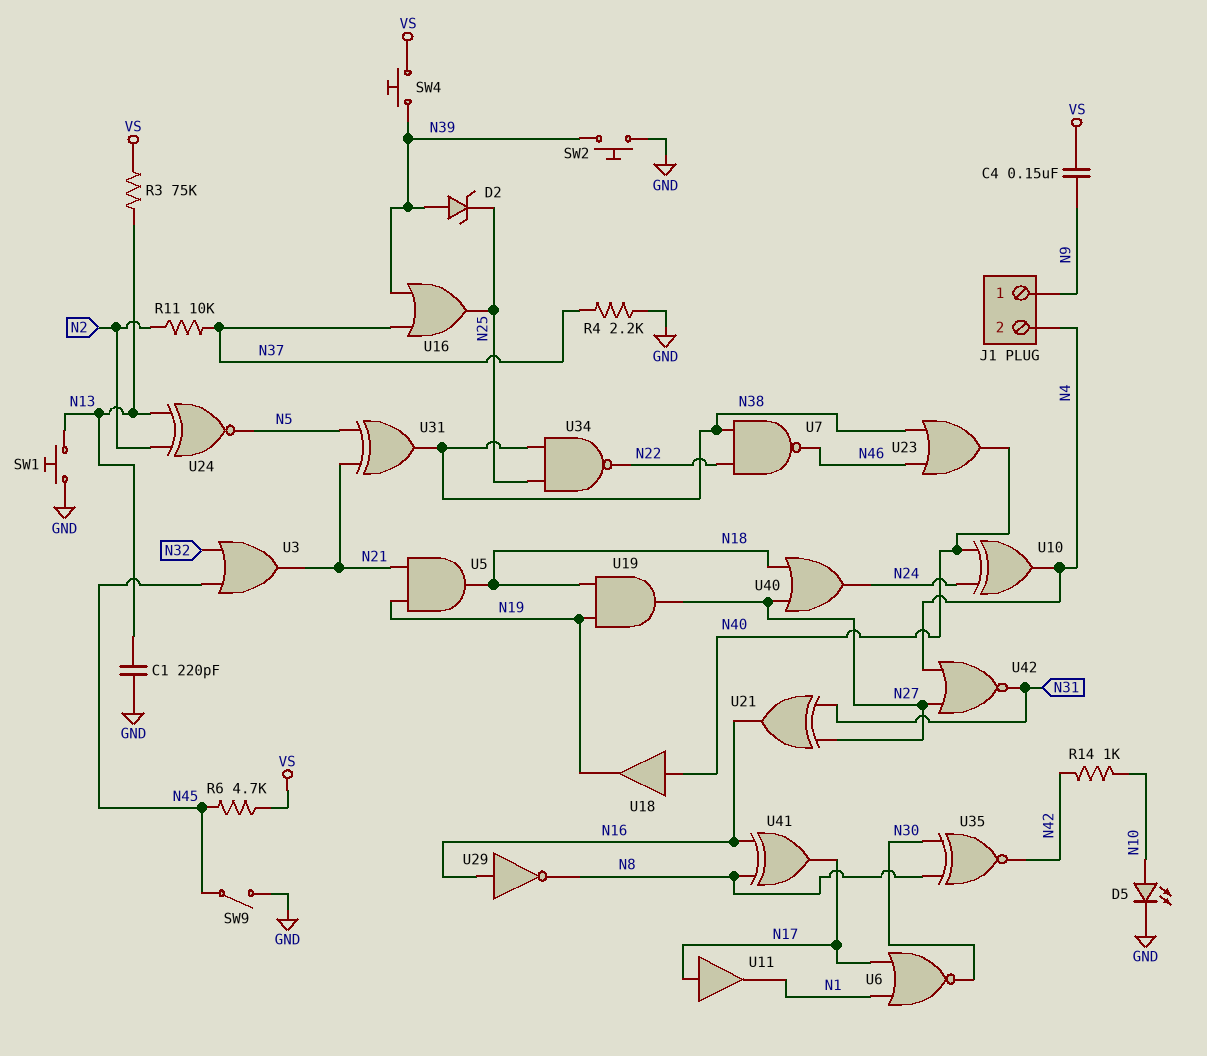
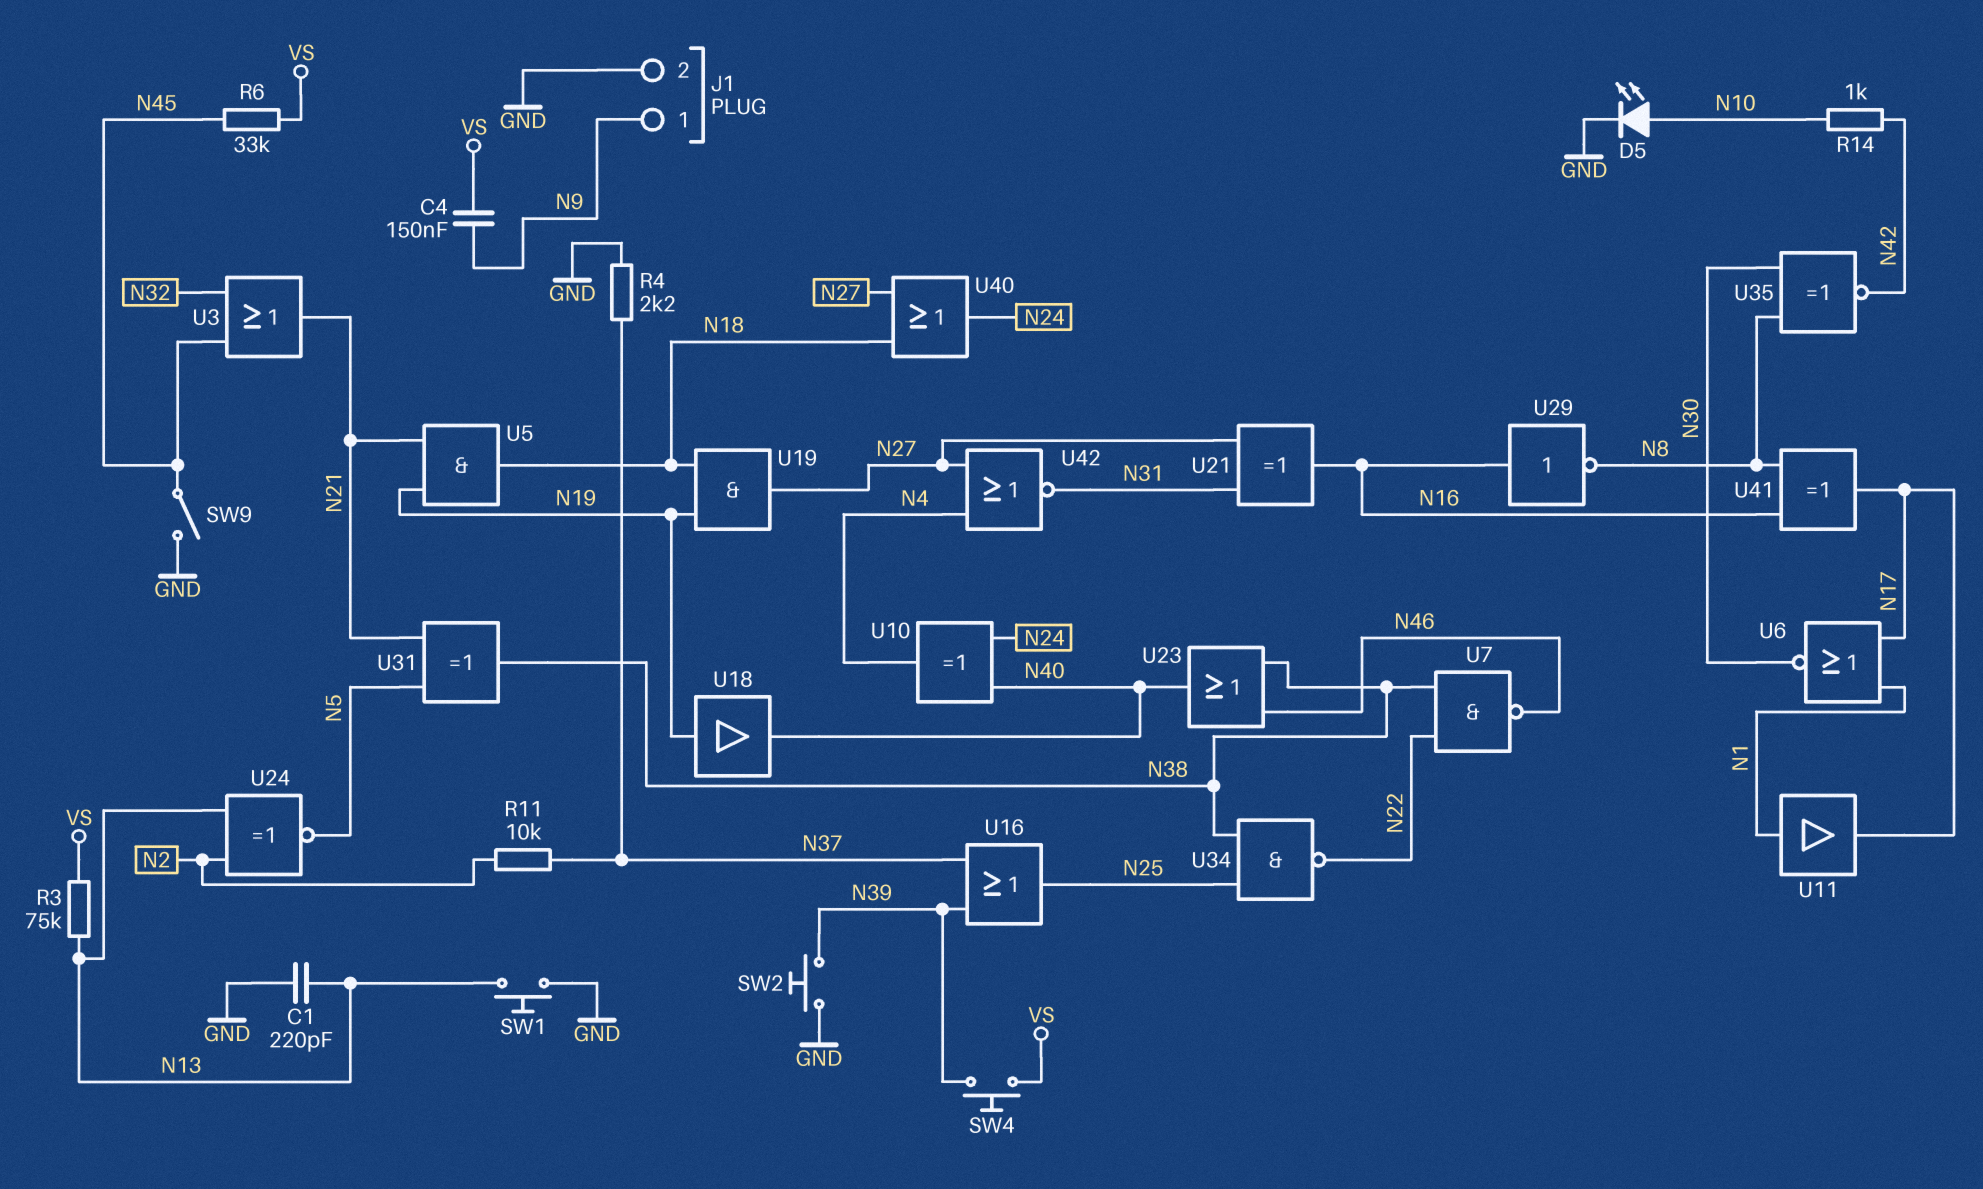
D2: zener (A N39, K N25) -> none
J1 pin 2: N4 -> GND
R6: 4.7k (N45, VS) -> 33k (N45, VS)
U11: buffer (in N17, out N1) -> buffer (in N1, out N17)
U18: buffer (in N40, out N19) -> buffer (in N19, out N40)

